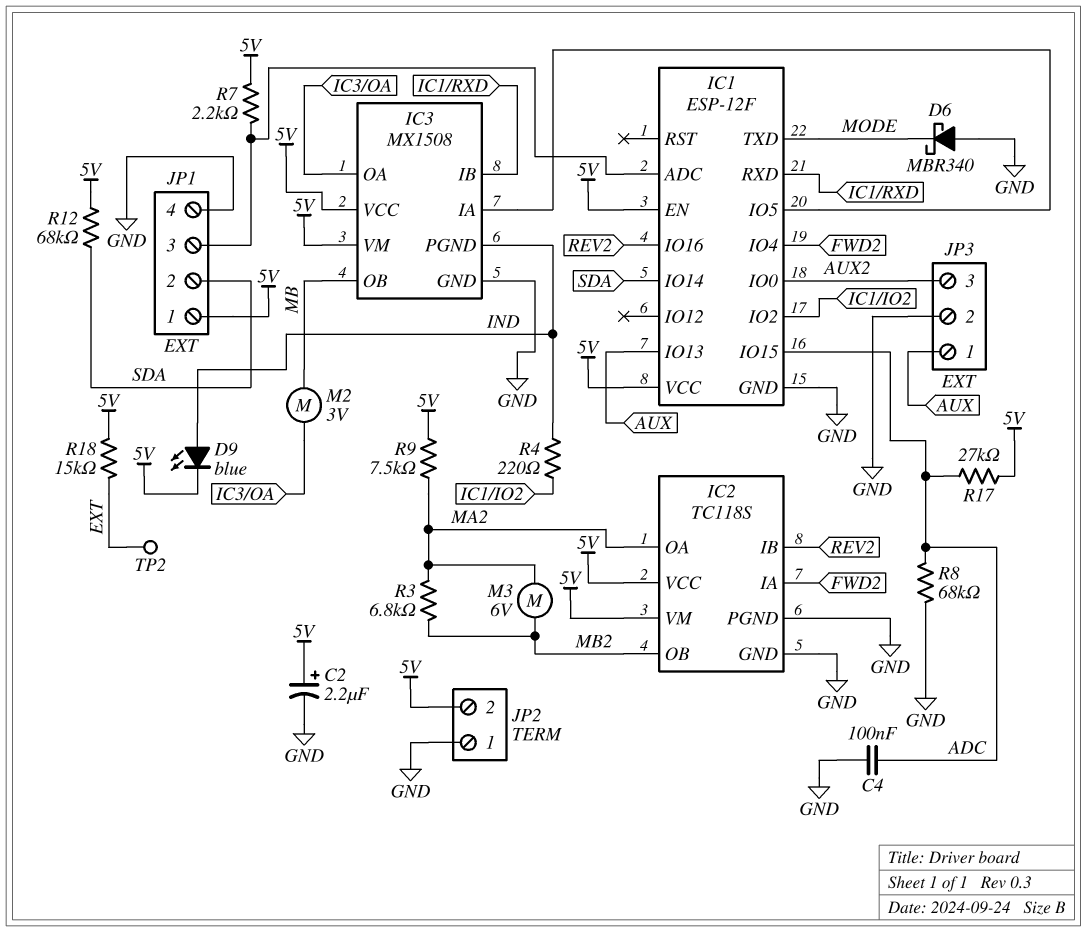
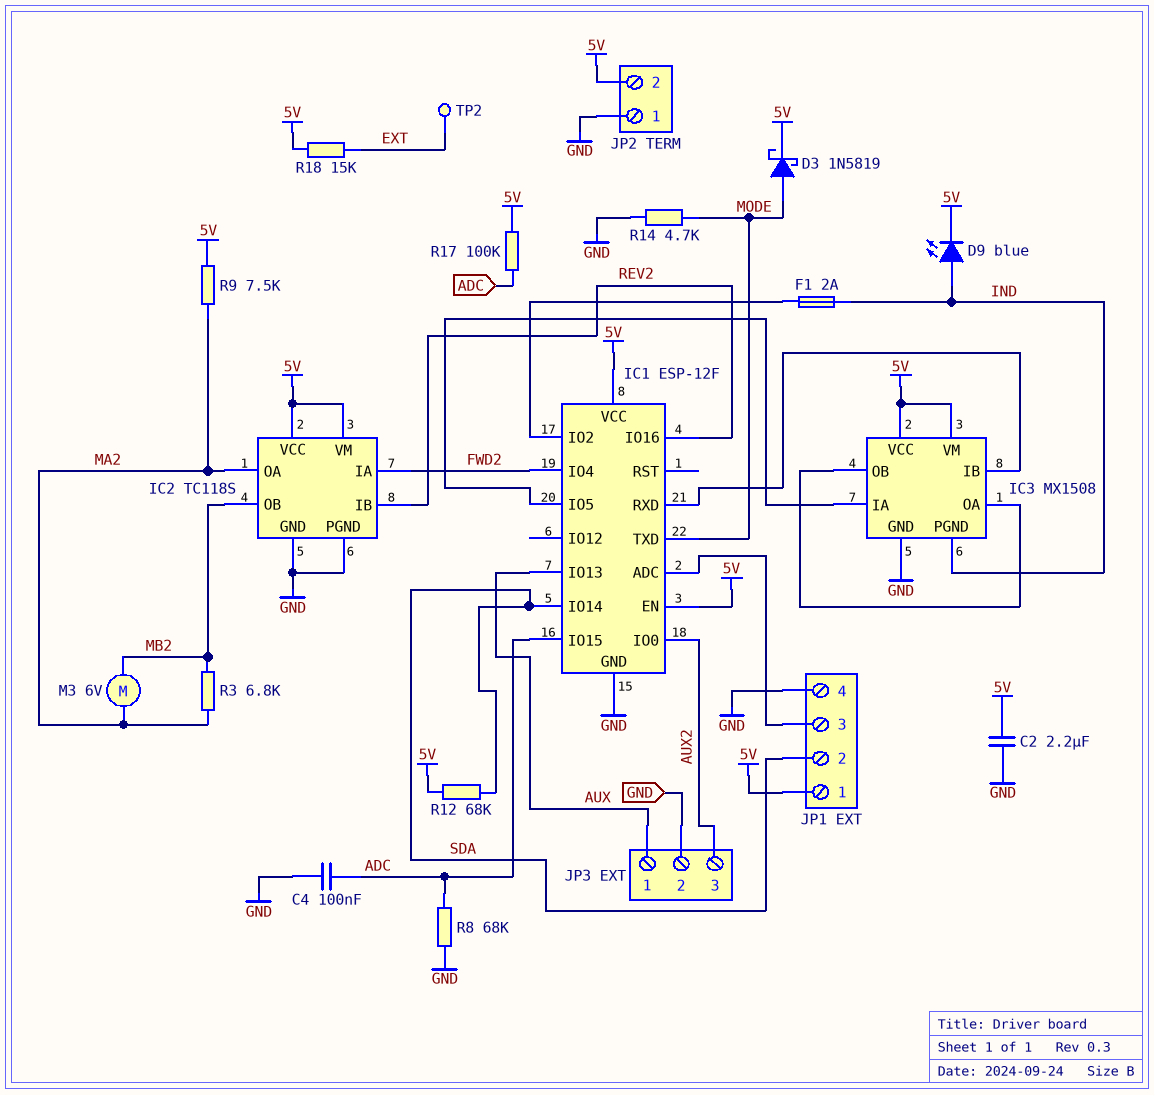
C2: 2.2uF (plus 5V, minus GND) -> 2.2uF (5V, GND)
D3: none -> schottky 1N5819 (A MODE, K 5V)
D6: schottky MBR340 (A GND, K MODE) -> none
F1: none -> 2A (IC1/IO2, IND)
IC3 pin OB: MB -> IC3/OA
M2: motor 3V (IC3/OA, MB) -> none
R4: 220 (IC1/IO2, IND) -> none
R7: 2.2k (5V, IC1/ADC) -> none
R14: none -> 4.7k (GND, MODE)
R17: 27k (5V, ADC) -> 100k (5V, ADC)

